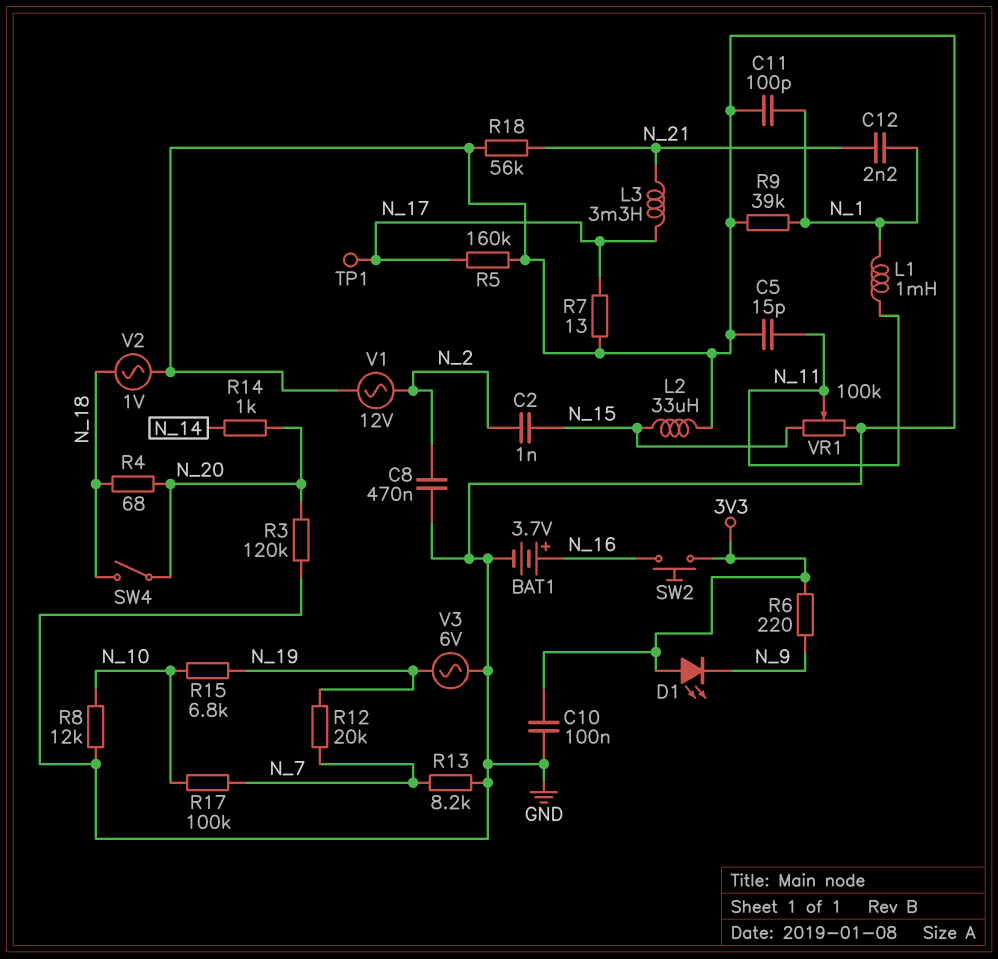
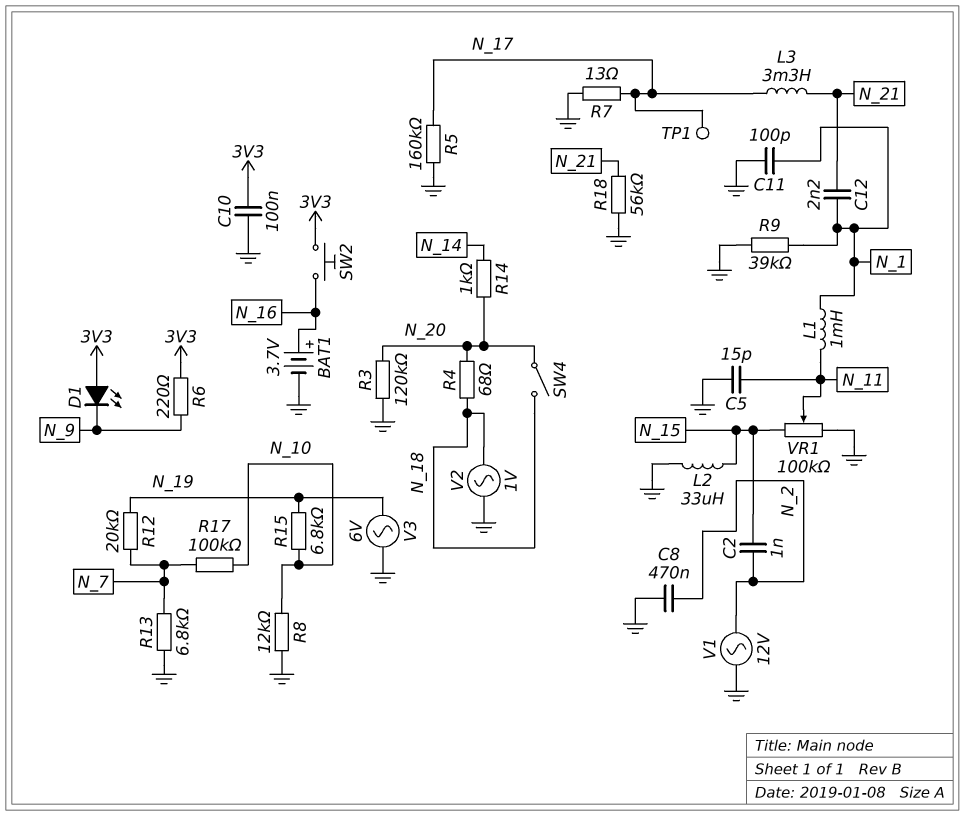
R13: 8.2k (GND, N_7) -> 6.8k (GND, N_7)

